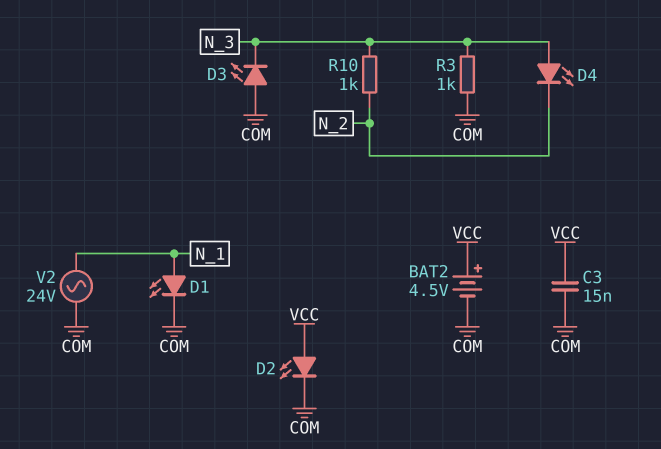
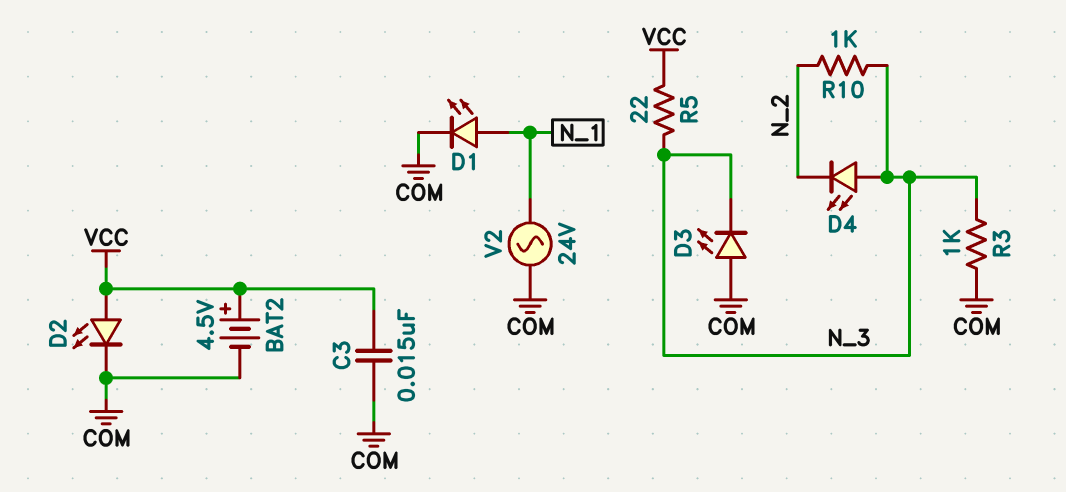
R5: none -> 22 (N_3, VCC)

